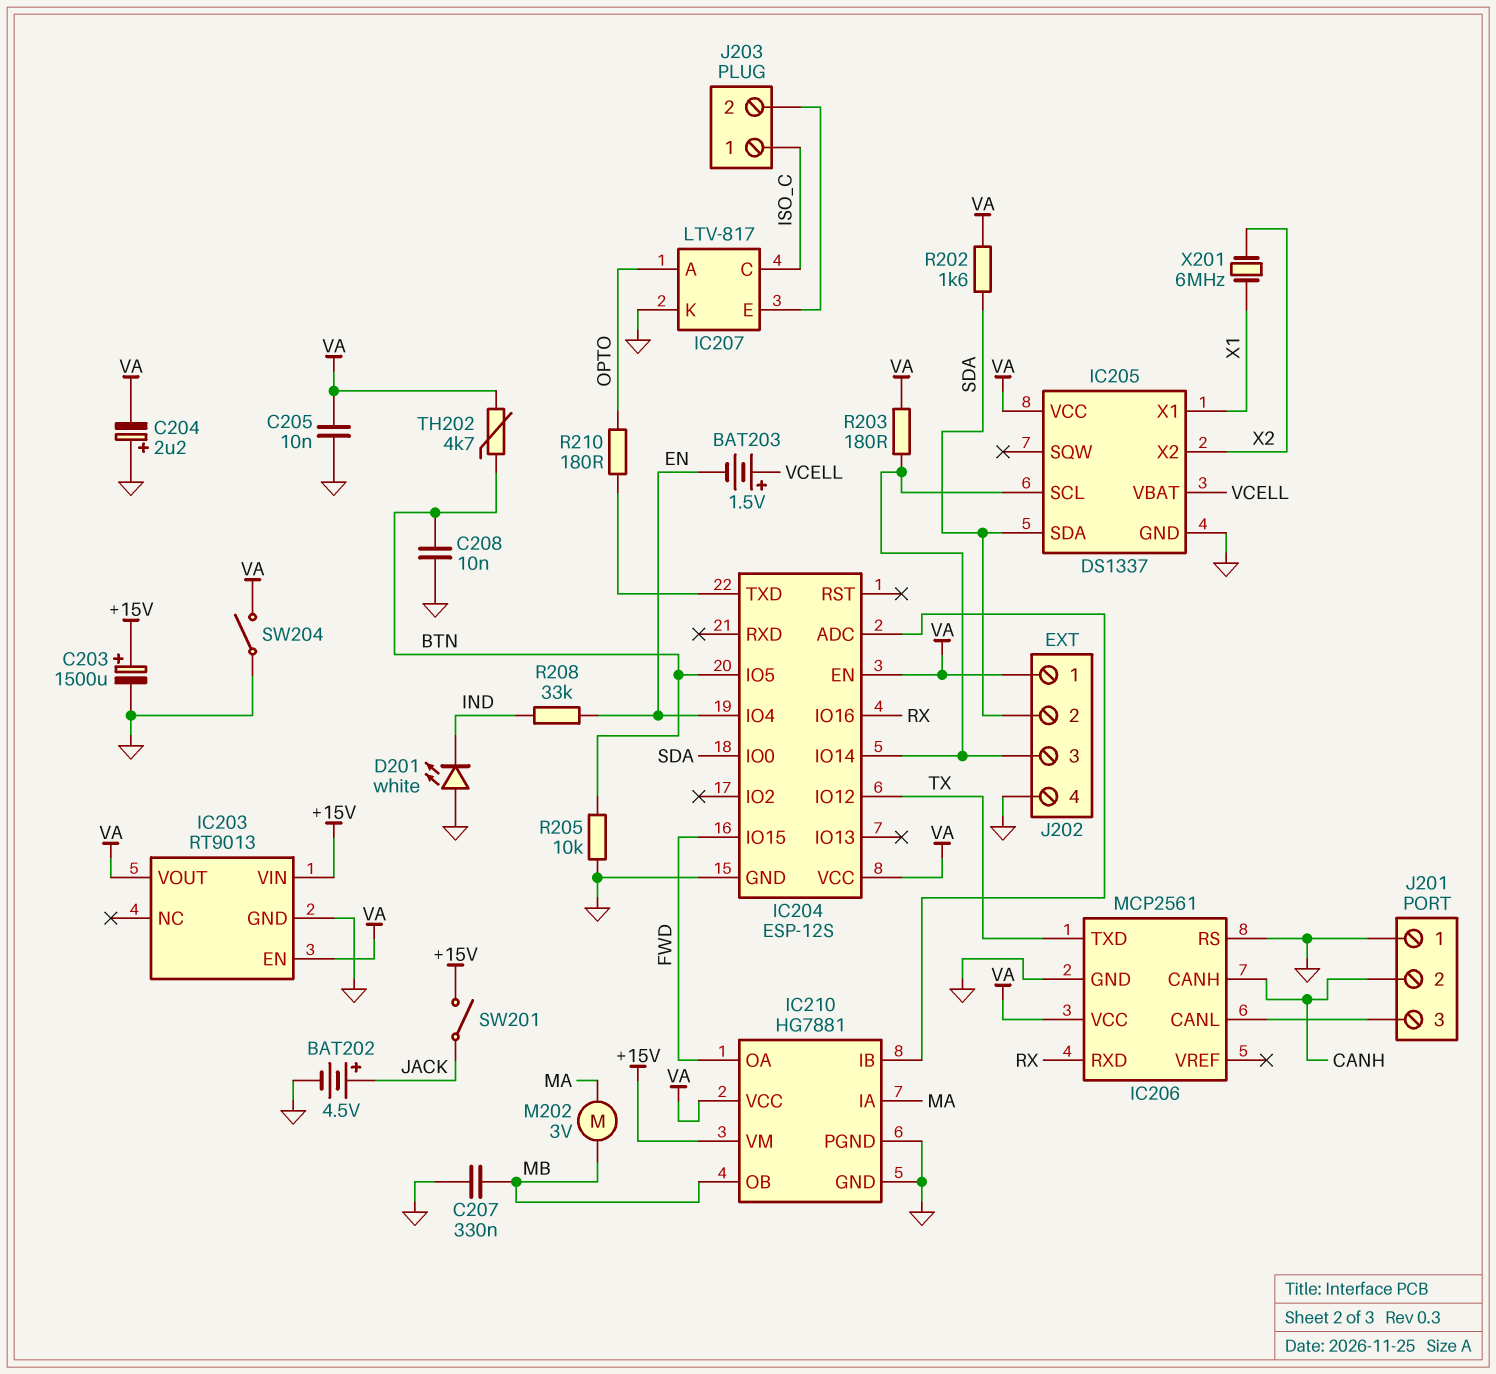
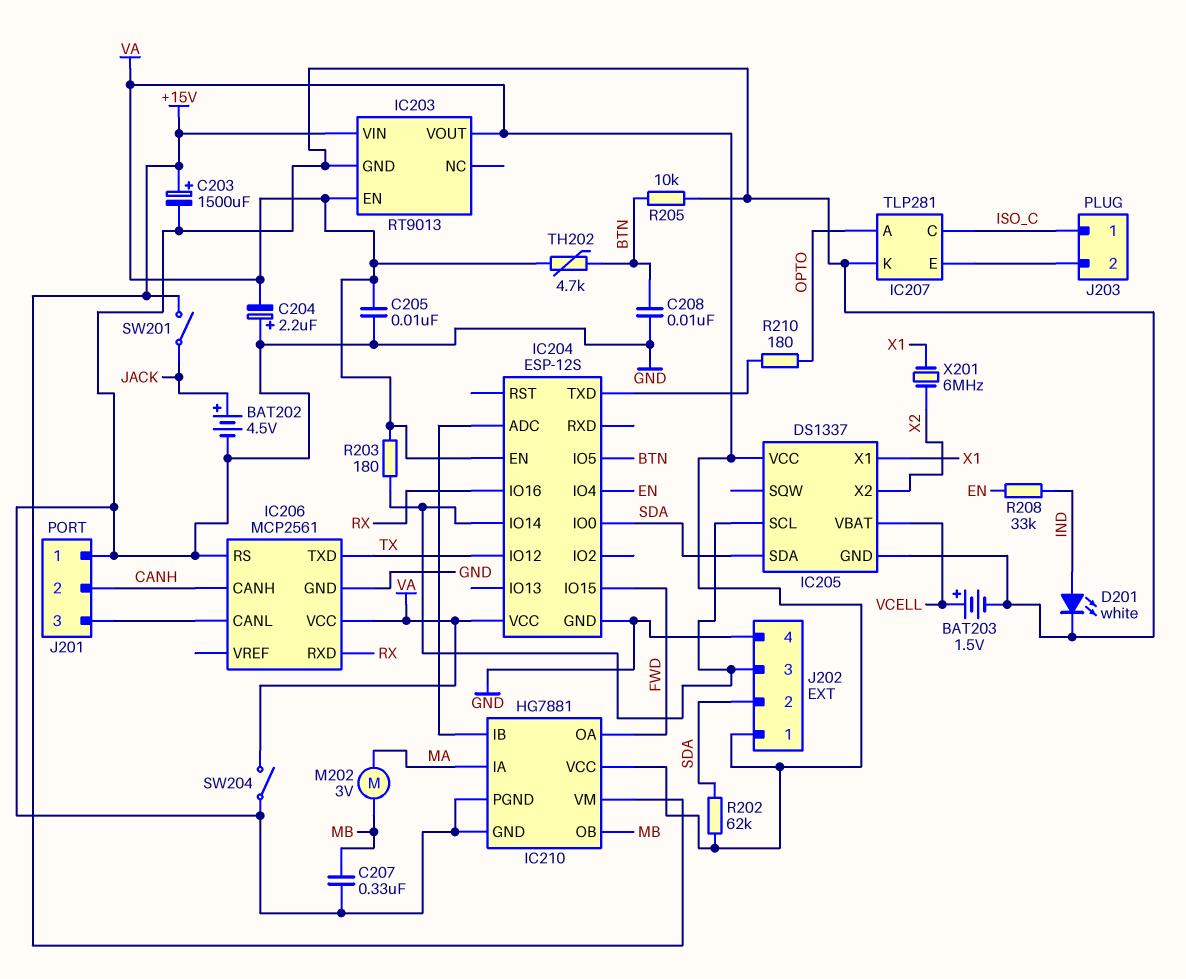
BAT203: 1.5V (plus VCELL, minus EN) -> 1.5V (plus VCELL, minus GND)
D201: LED white (A GND, K IND) -> LED white (A IND, K GND)
IC207: LTV-817 -> TLP281
R202: 1.6k (SDA, VA) -> 62k (SDA, VA)

